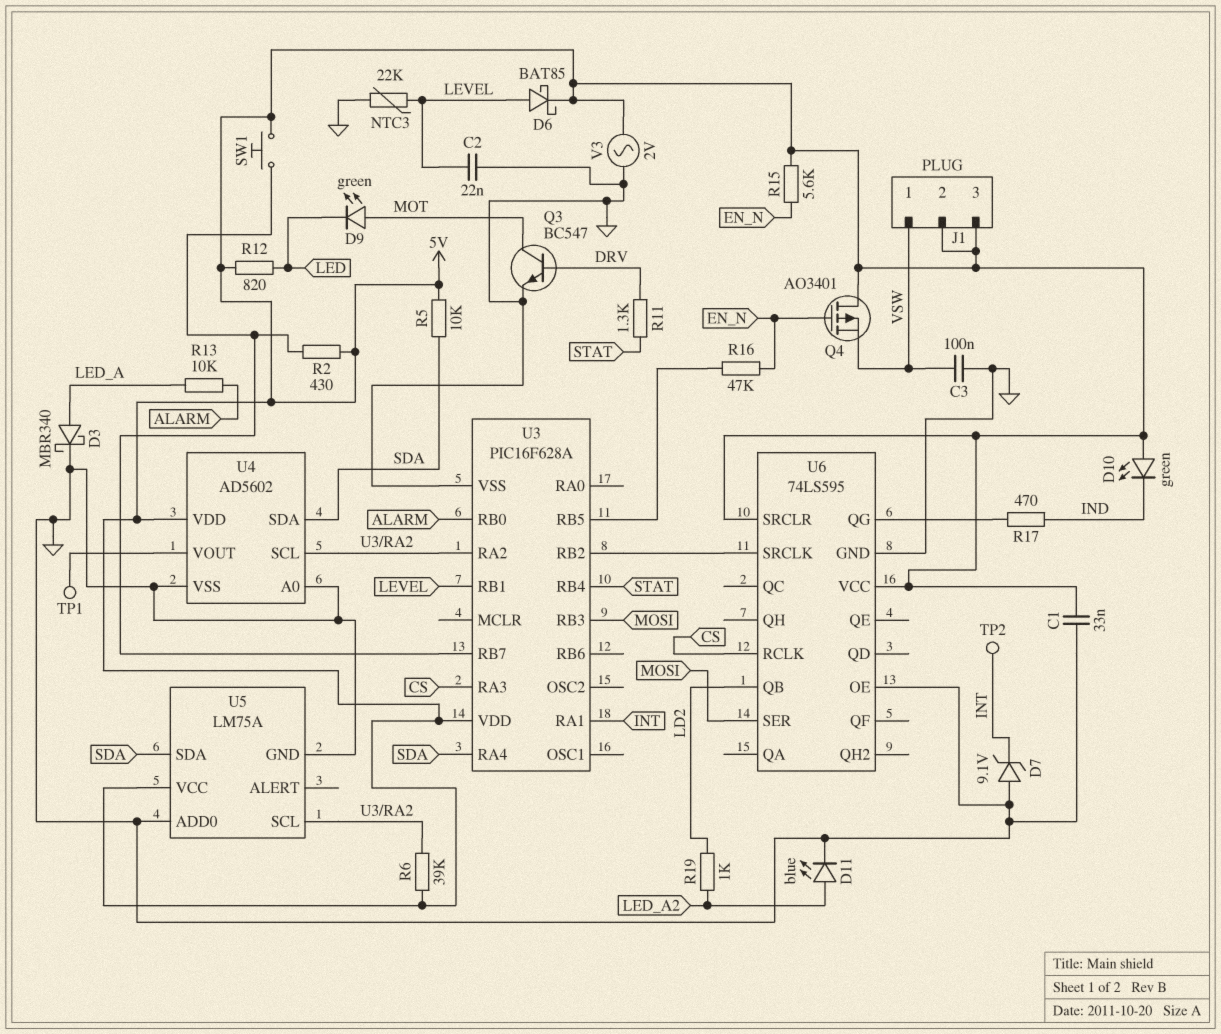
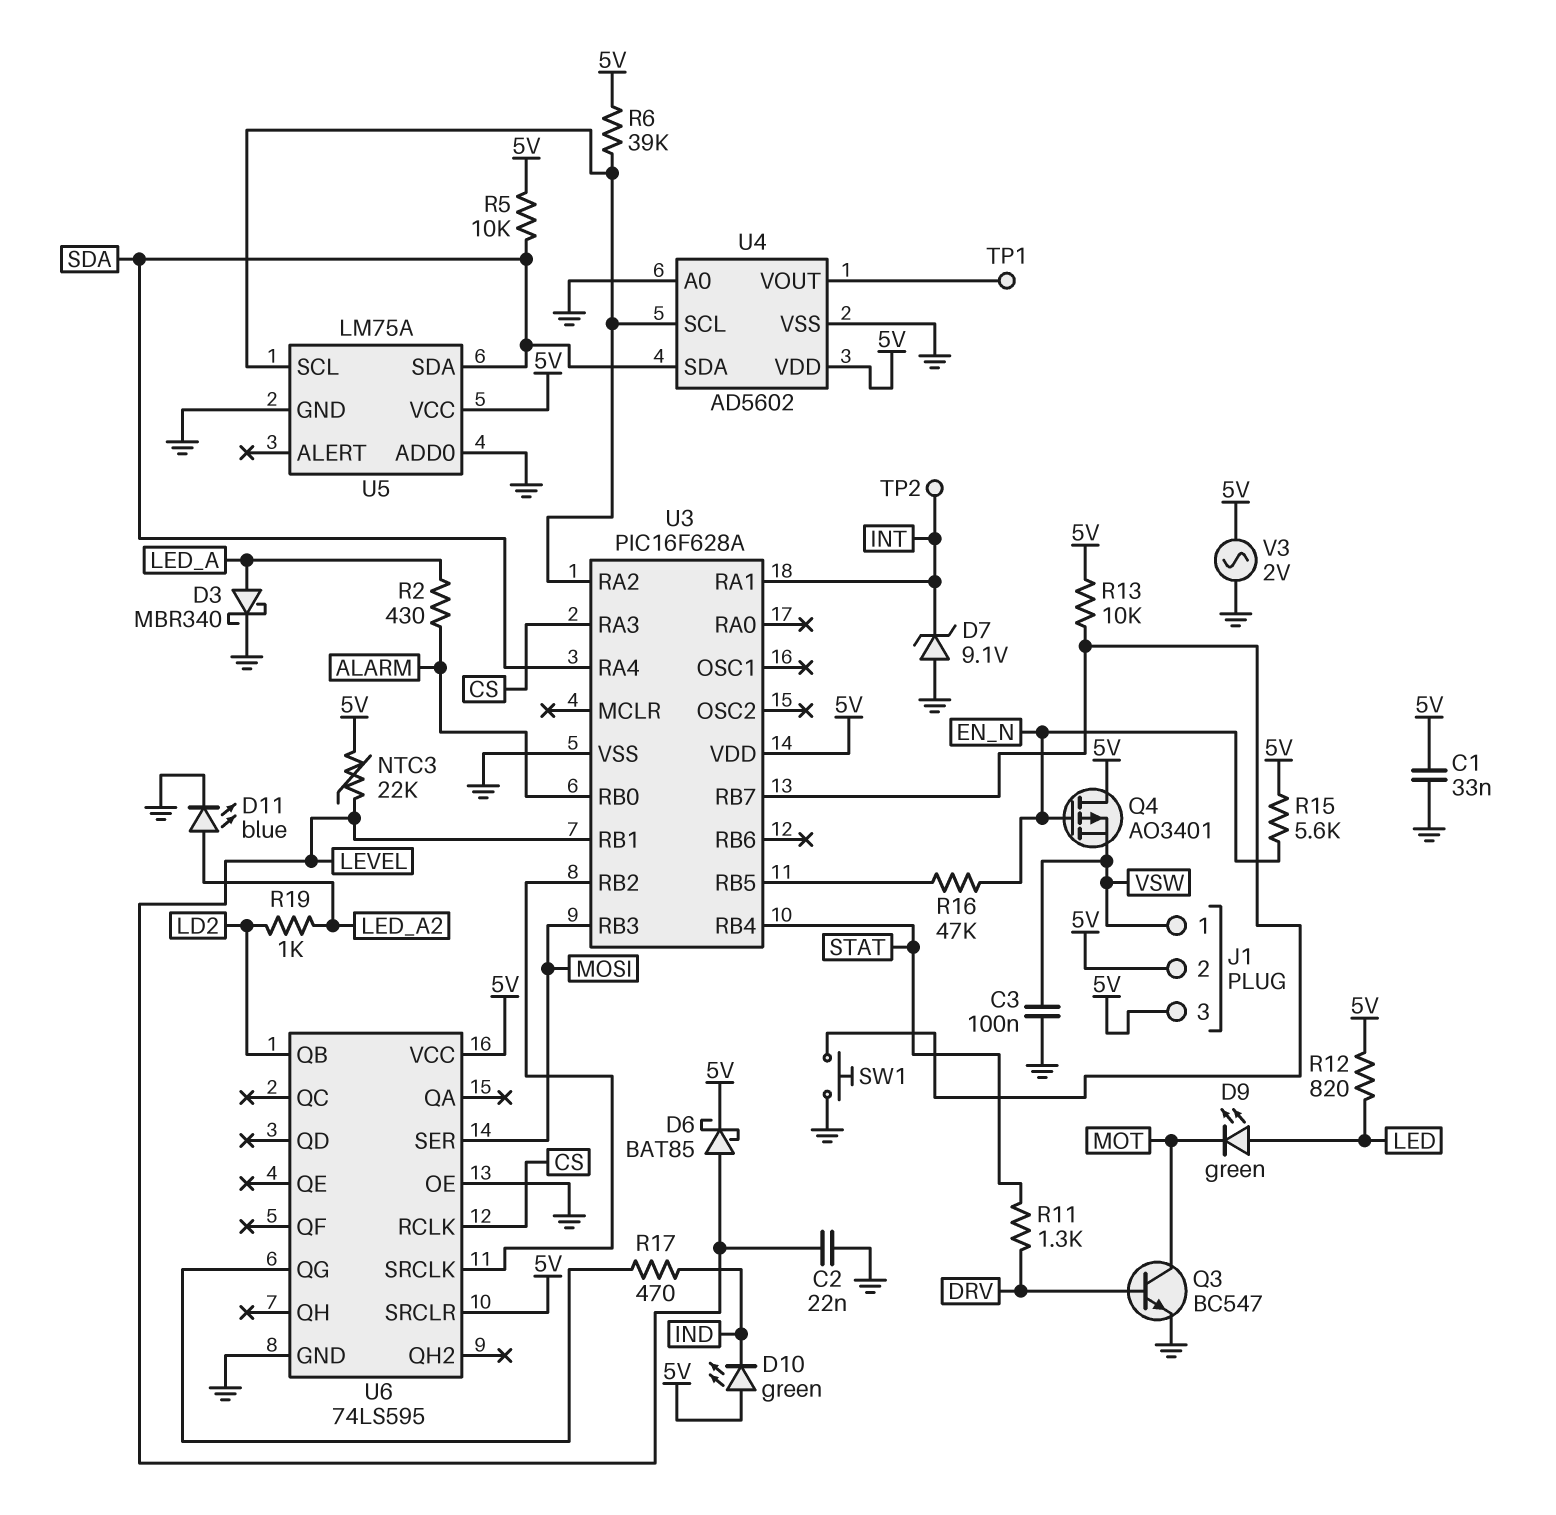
D9: LED green (A MOT, K LED) -> LED green (A LED, K MOT)
NTC3: 22k (GND, LEVEL) -> 22k (5V, LEVEL)
R2: 430 (5V, U3/RB7) -> 430 (ALARM, LED_A)
R13: 10k (ALARM, LED_A) -> 10k (5V, U3/RB7)
SW1: button (5V, U3/RB7) -> button (GND, U3/RB7)

